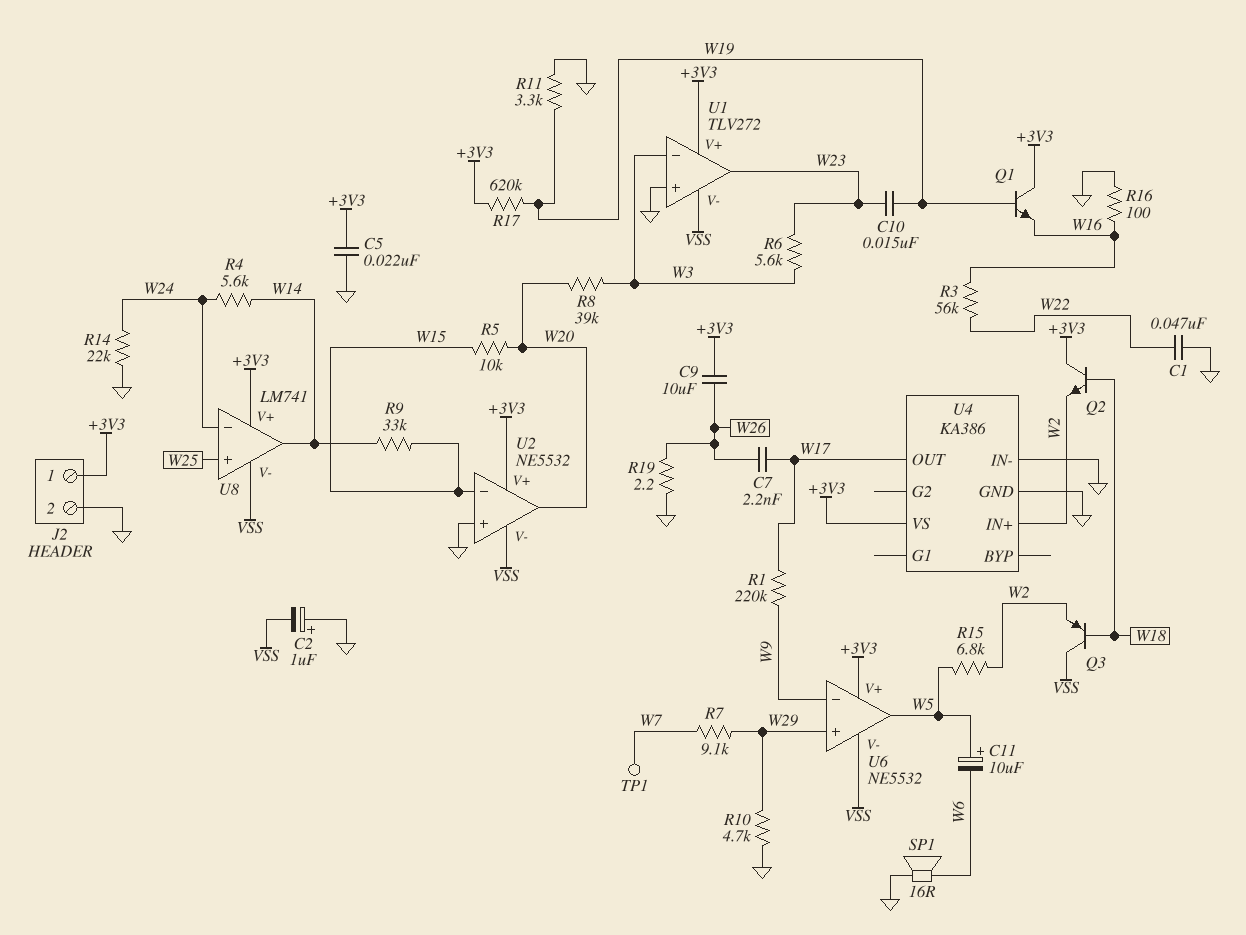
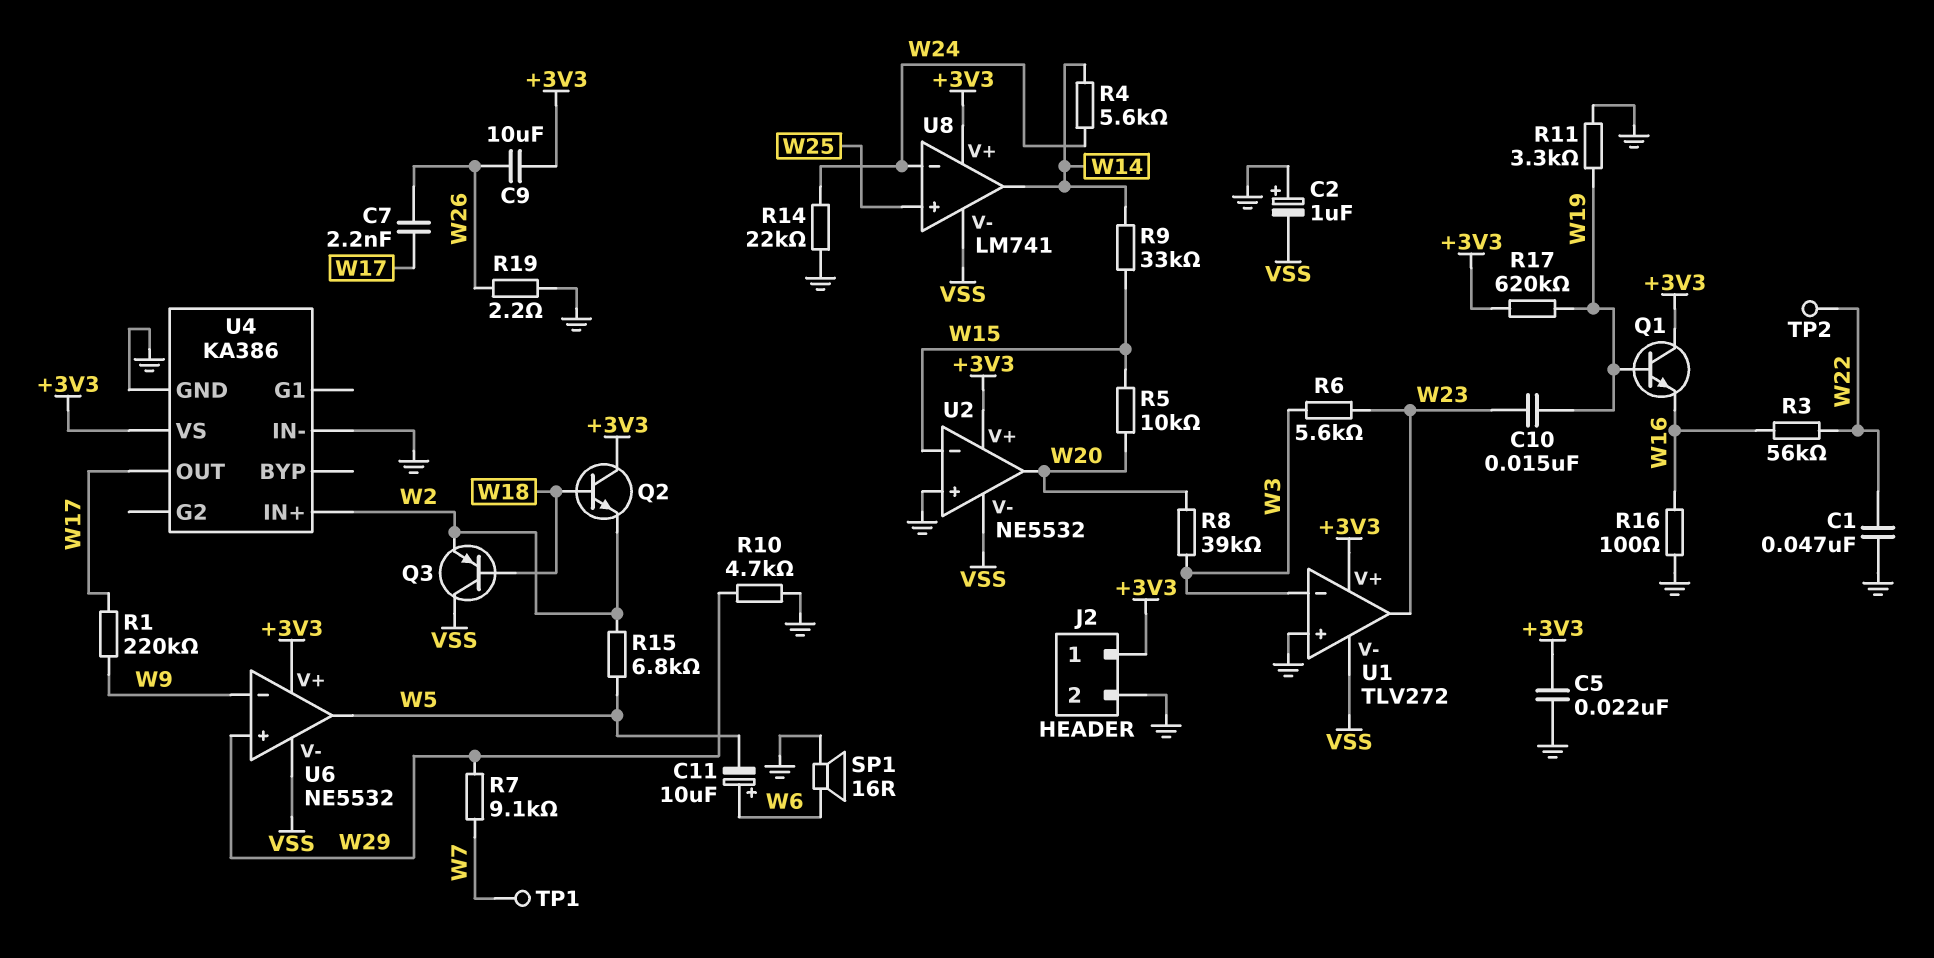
C11: 10uF (plus W5, minus W6) -> 10uF (plus W6, minus W5)
TP2: none -> test point (W22)

